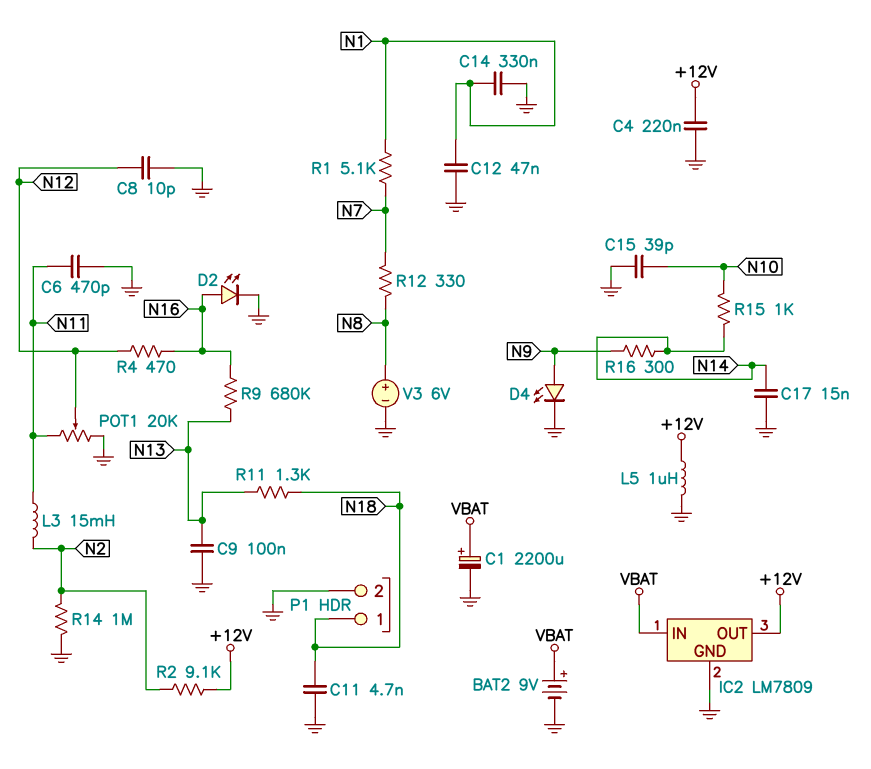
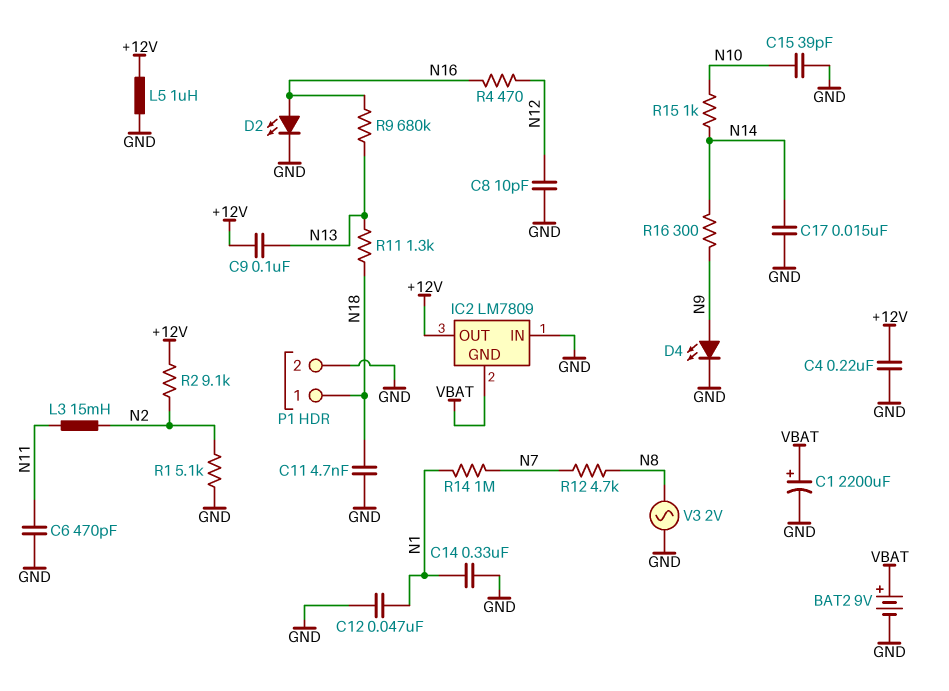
C9: 100nF (GND, N13) -> 100nF (+12V, N13)
IC2 pin GND: GND -> VBAT
IC2 pin IN: VBAT -> GND
POT1: 20k (GND, N11, wiper N12) -> none
R1: 5.1k (N1, N7) -> 5.1k (GND, N2)
R12: 330 (N7, N8) -> 4.7k (N7, N8)
R14: 1M (GND, N2) -> 1M (N1, N7)
V3: 6V (plus N8, minus GND) -> AC 2V (GND, N8)

